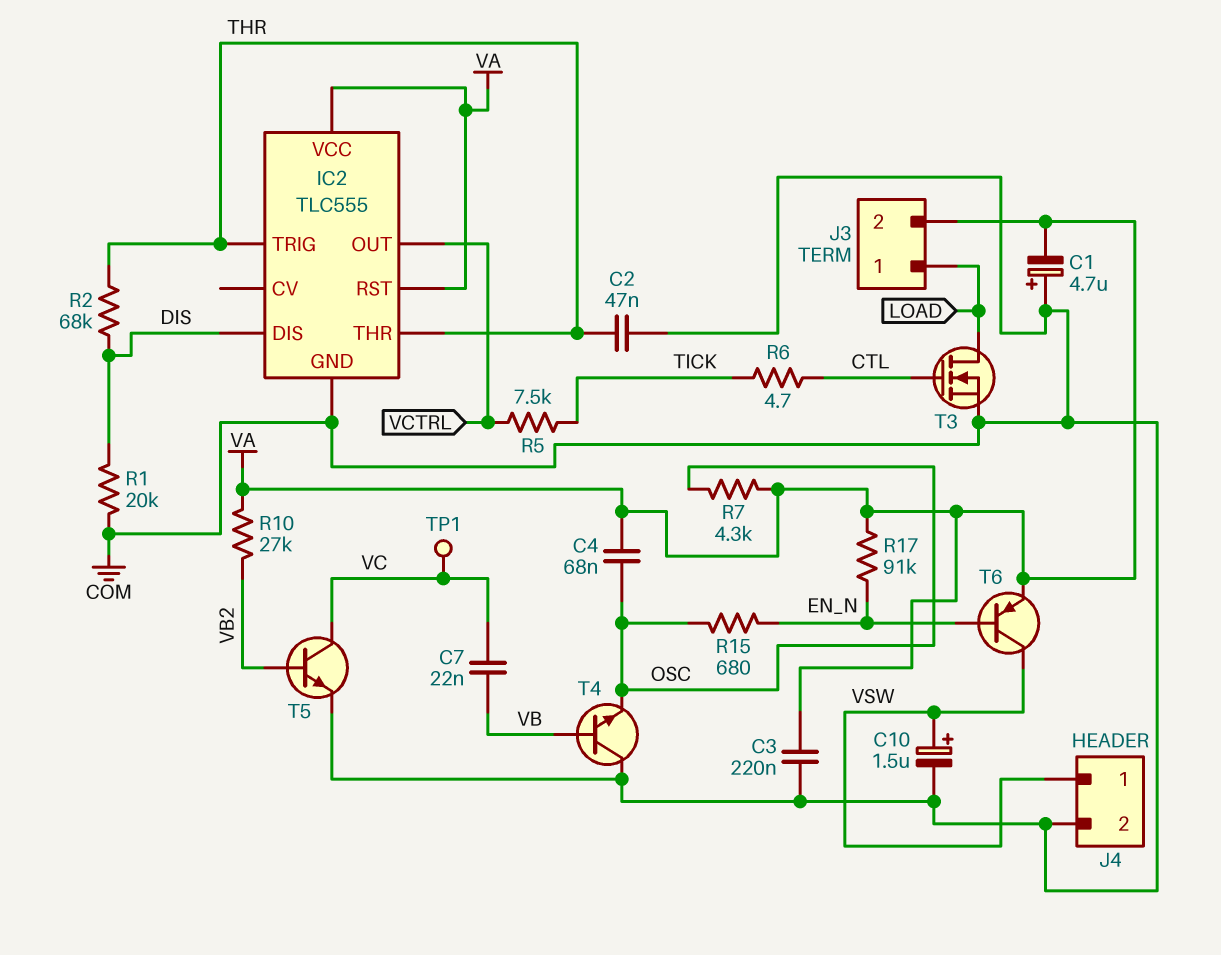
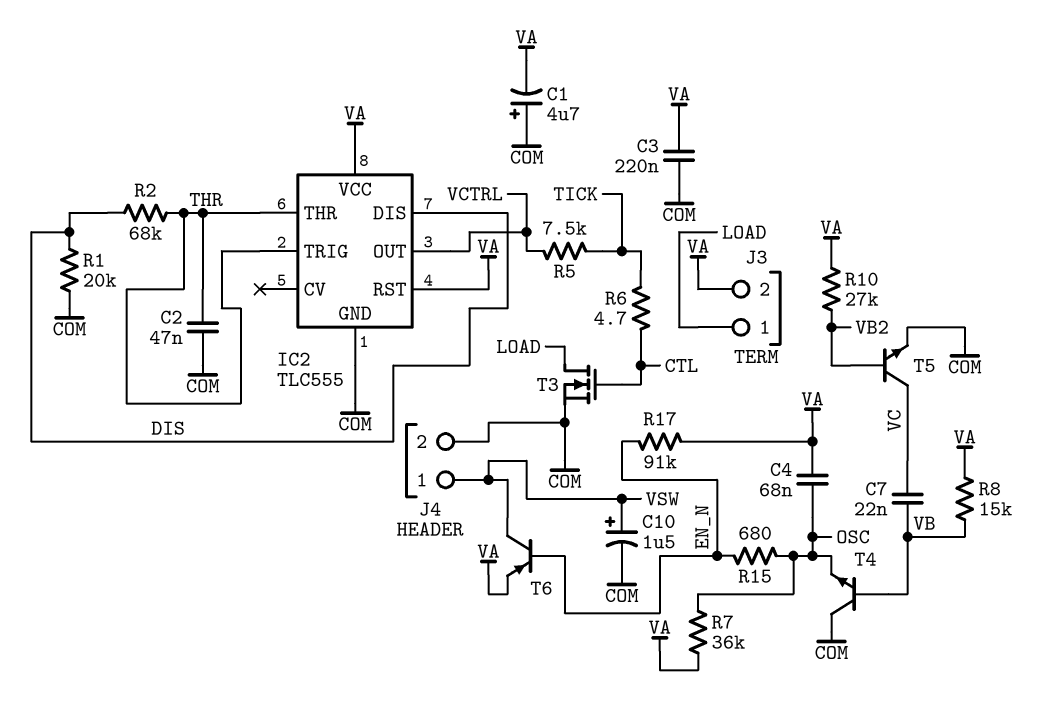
R7: 4.3k (OSC, VA) -> 36k (OSC, VA)
R8: none -> 15k (VA, VB)
TP1: test point (VC) -> none

